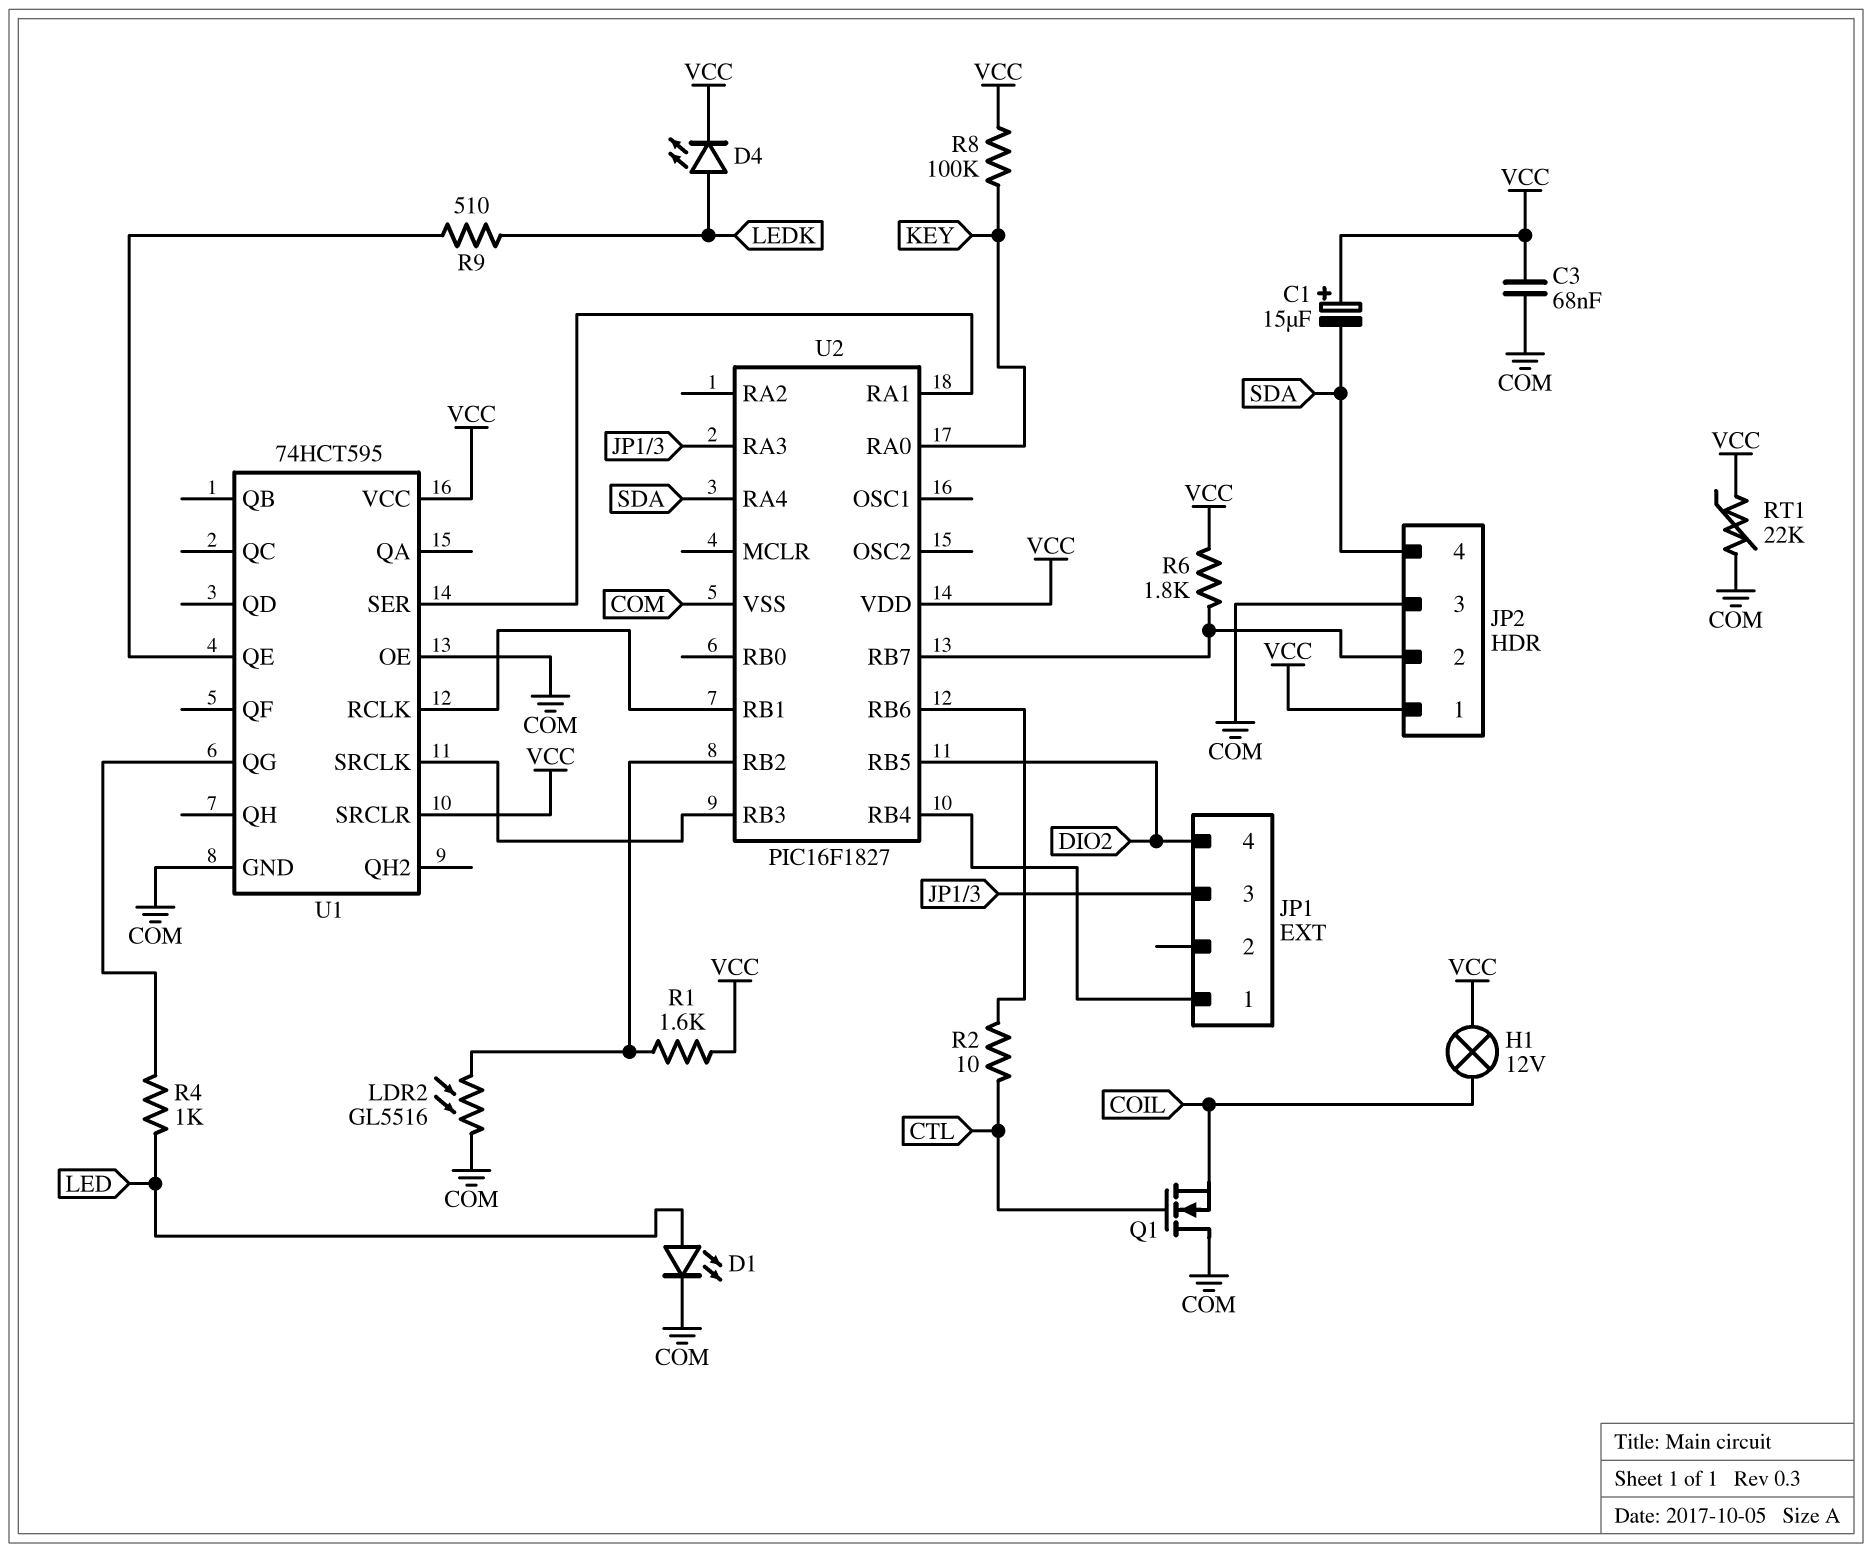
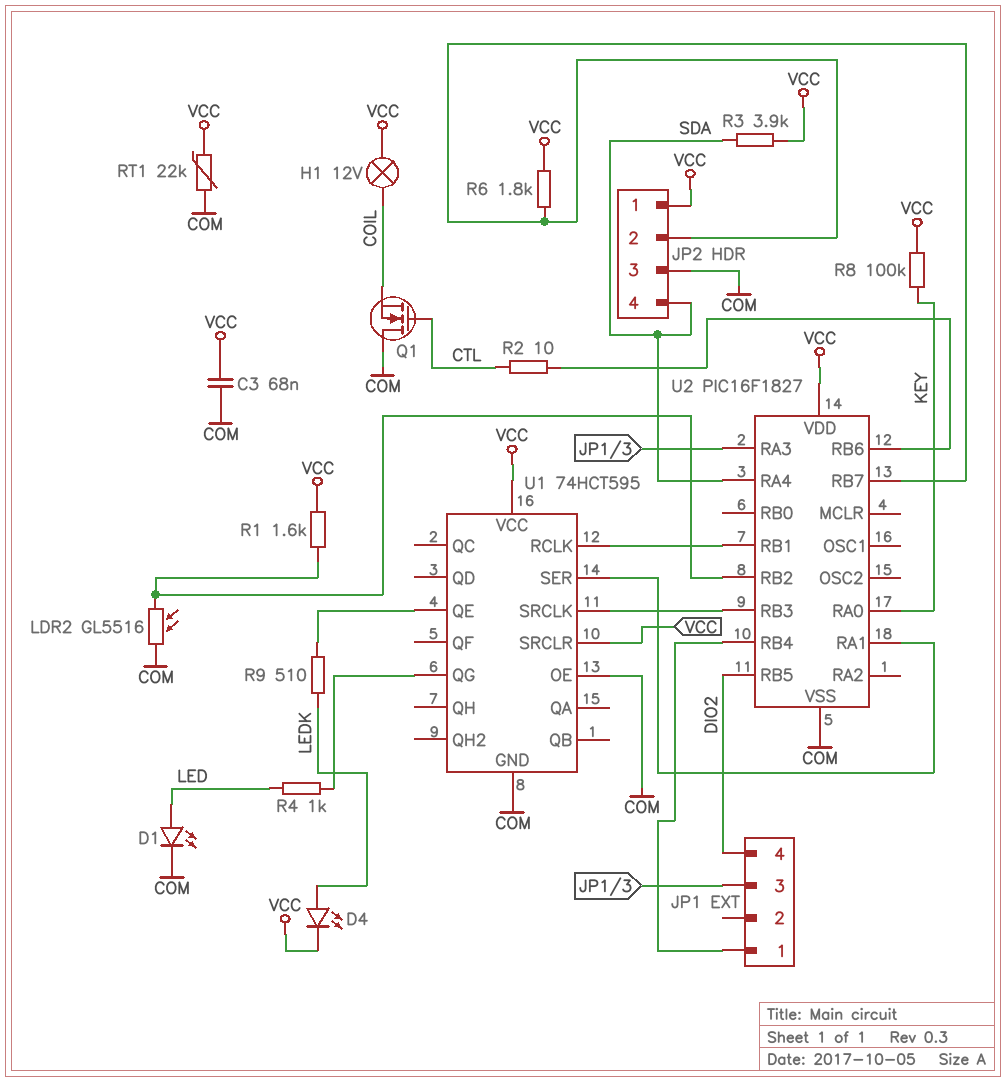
C1: 15uF (plus VCC, minus SDA) -> none
R3: none -> 3.9k (SDA, VCC)

